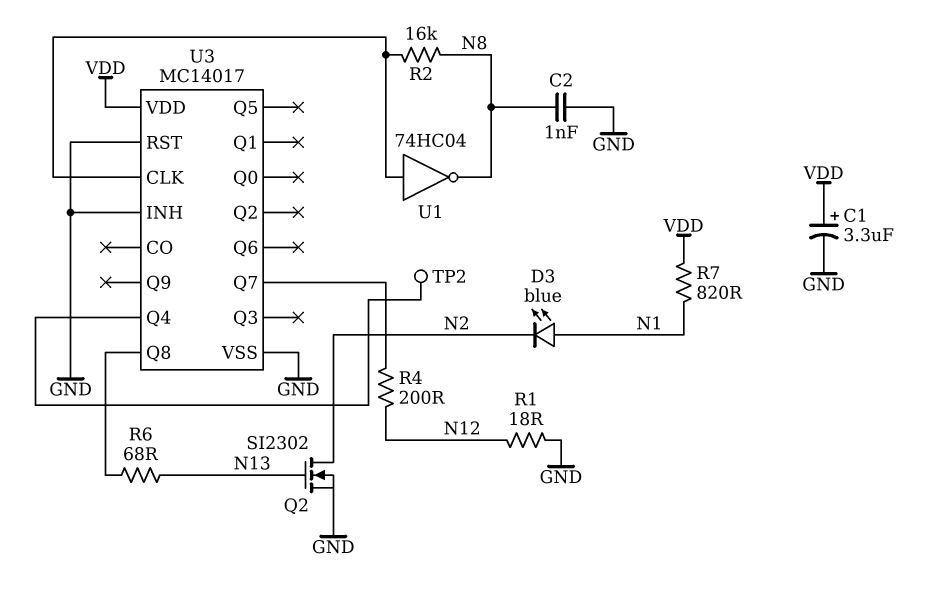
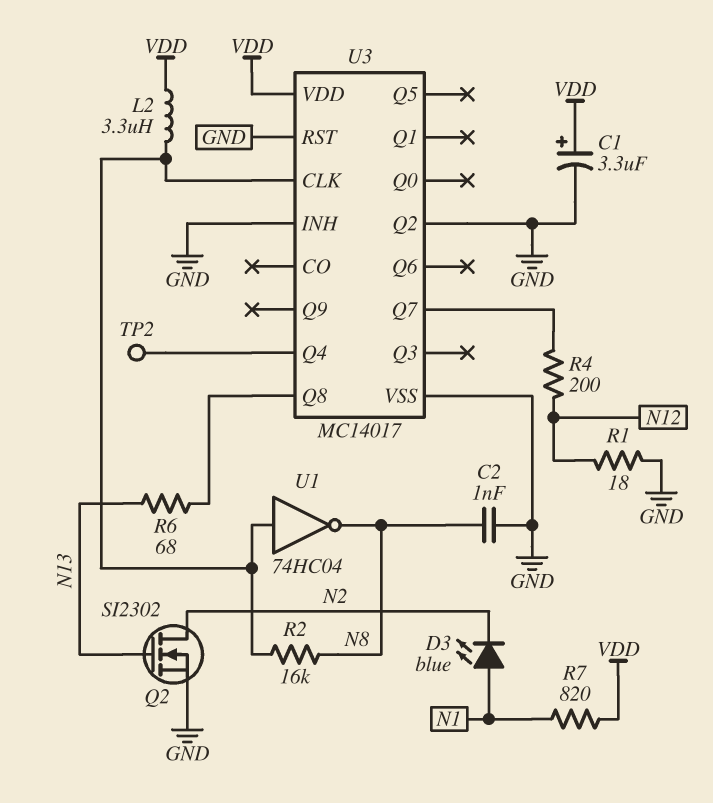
L2: none -> 3.3uH (U3/CLK, VDD)
U3 pin Q2: none -> GND

